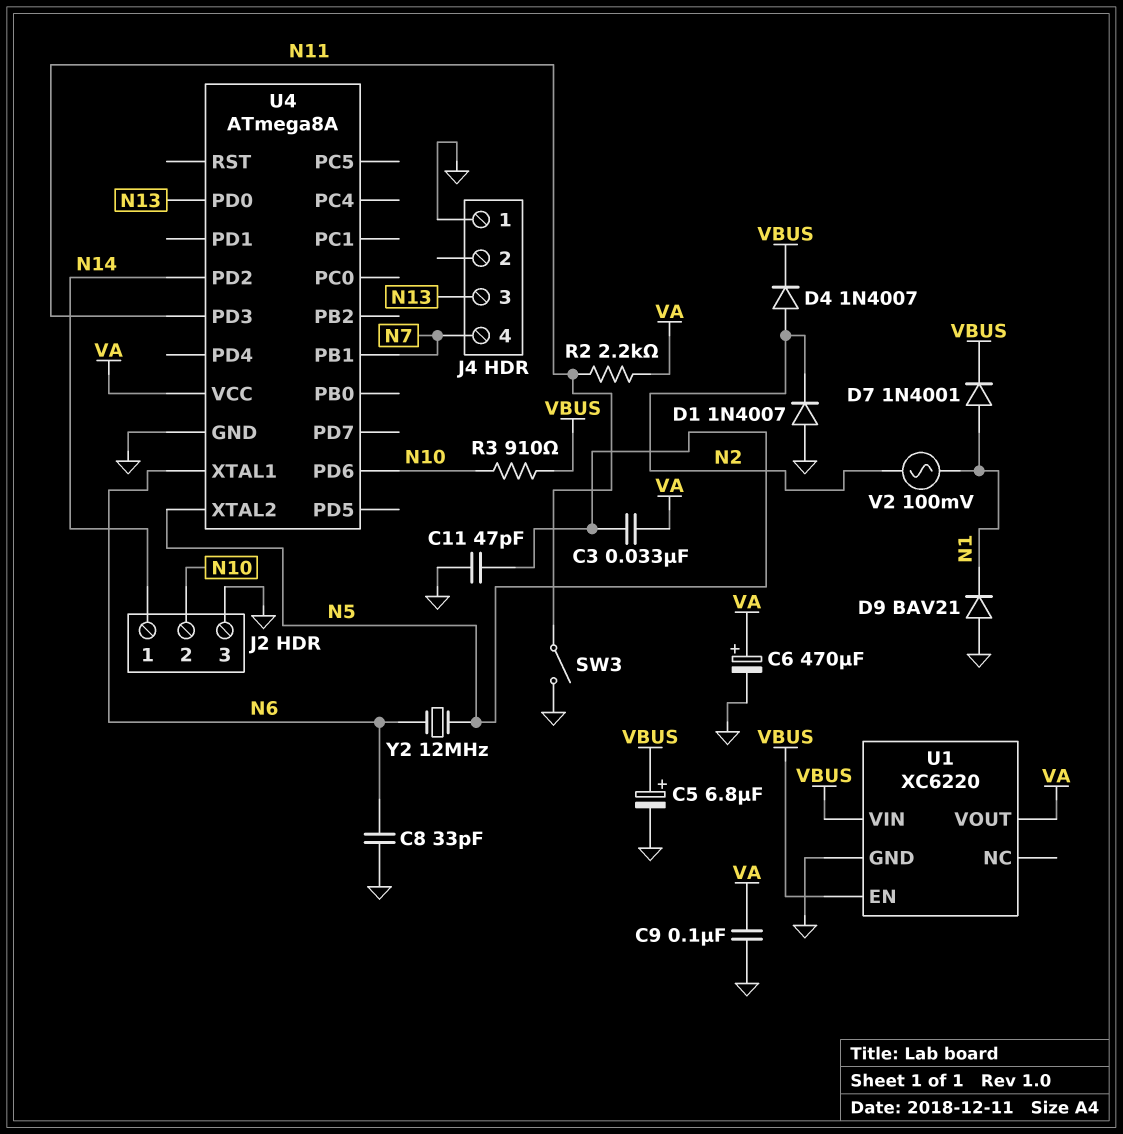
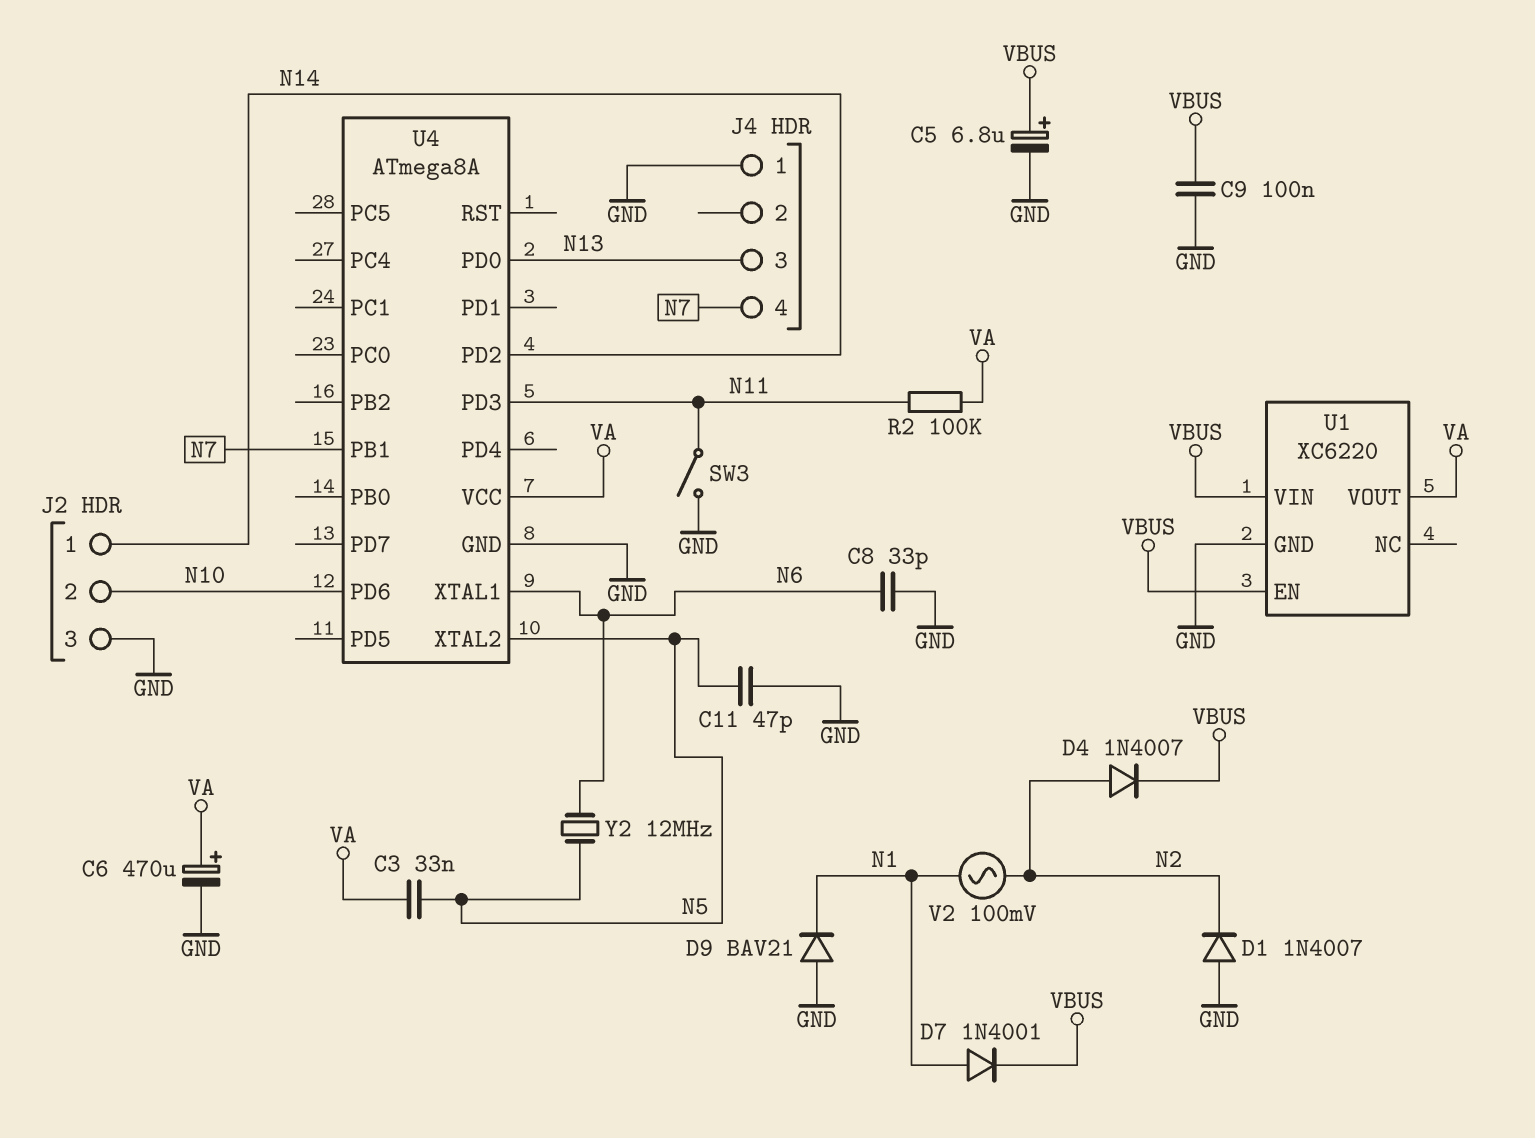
C9: 100nF (GND, VA) -> 100nF (GND, VBUS)
R2: 2.2k (N11, VA) -> 100k (N11, VA)
R3: 910 (N10, VBUS) -> none

